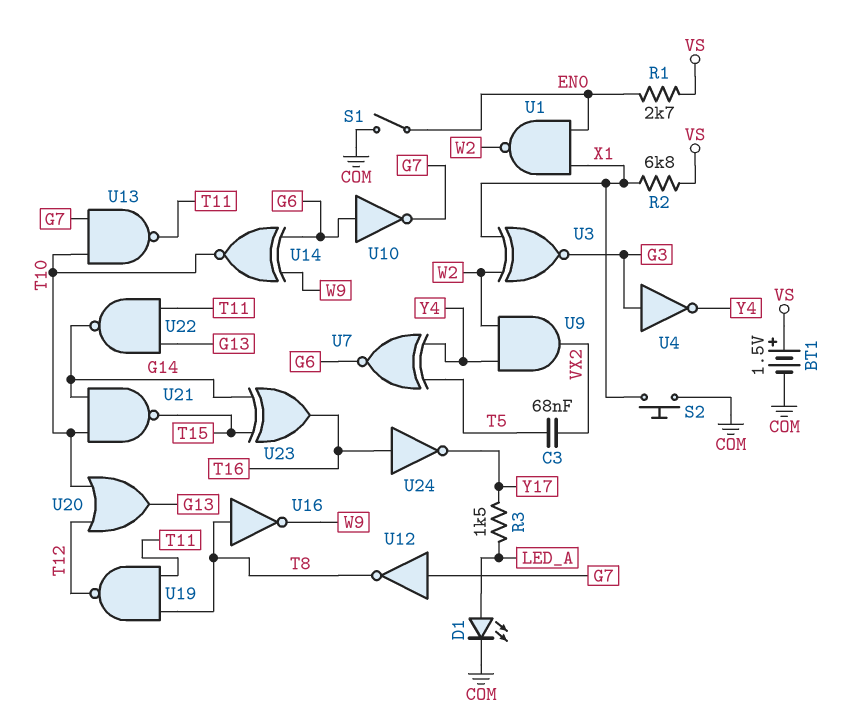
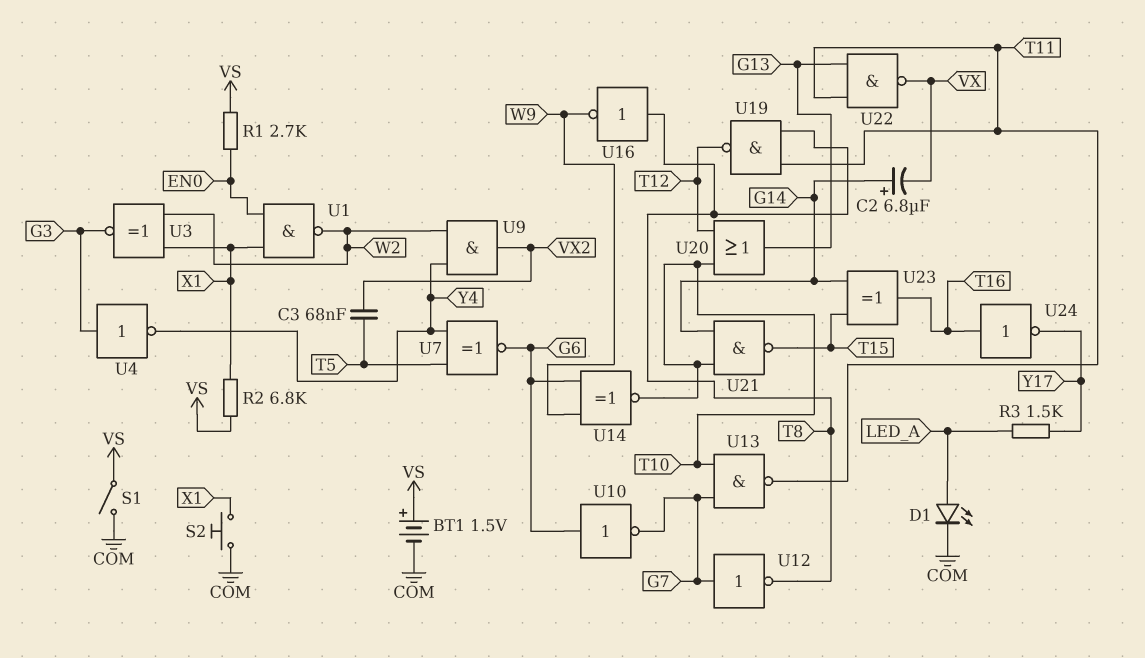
C2: none -> 6.8uF (plus G14, minus VX)
S1: switch (COM, EN0) -> switch (COM, VS)
U22: NAND (in G13, in T11, out G14) -> NAND (in G13, in T11, out VX)

